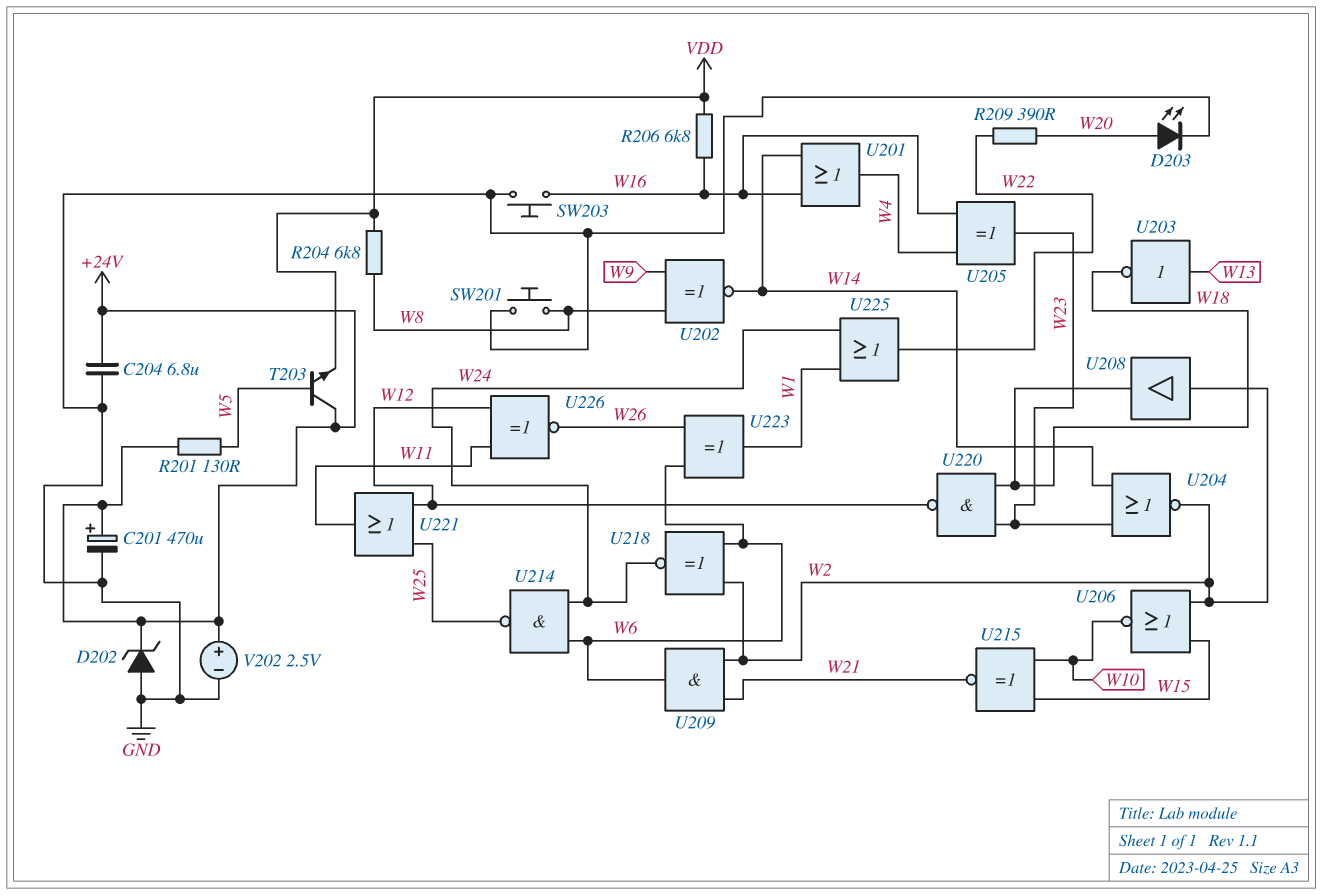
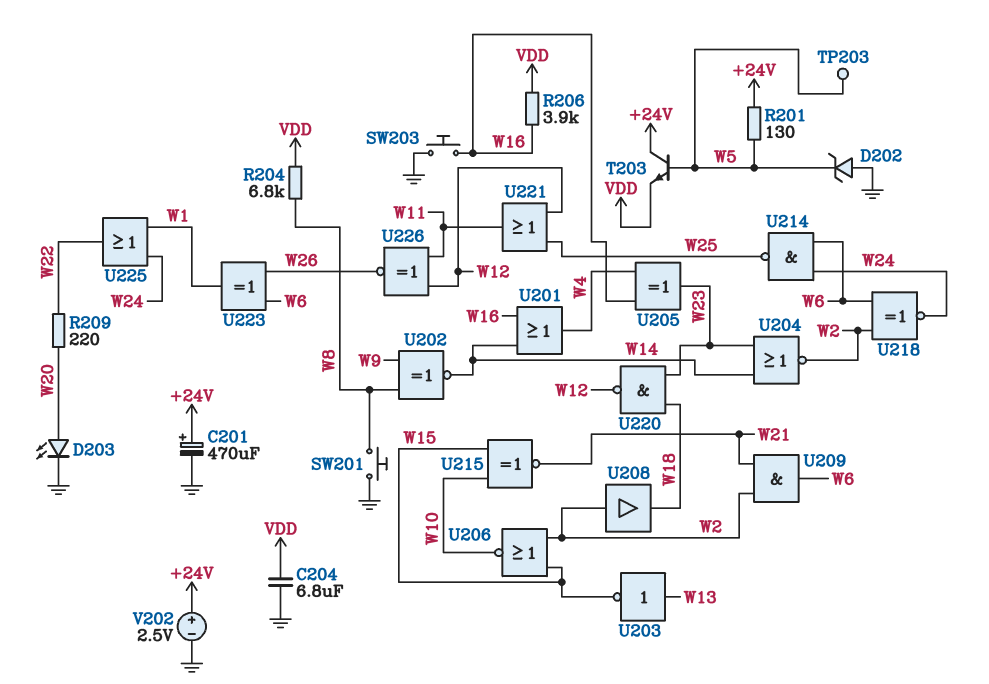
C204: 6.8uF (+24V, GND) -> 6.8uF (GND, VDD)
D202: zener (A GND, K +24V) -> zener (A GND, K W5)
R206: 6.8k (VDD, W16) -> 3.9k (VDD, W16)
R209: 390 (W20, W22) -> 220 (W20, W22)
TP203: none -> test point (W5)
U203: NOT (in W13, out W18) -> NOT (in W13, out W15)

